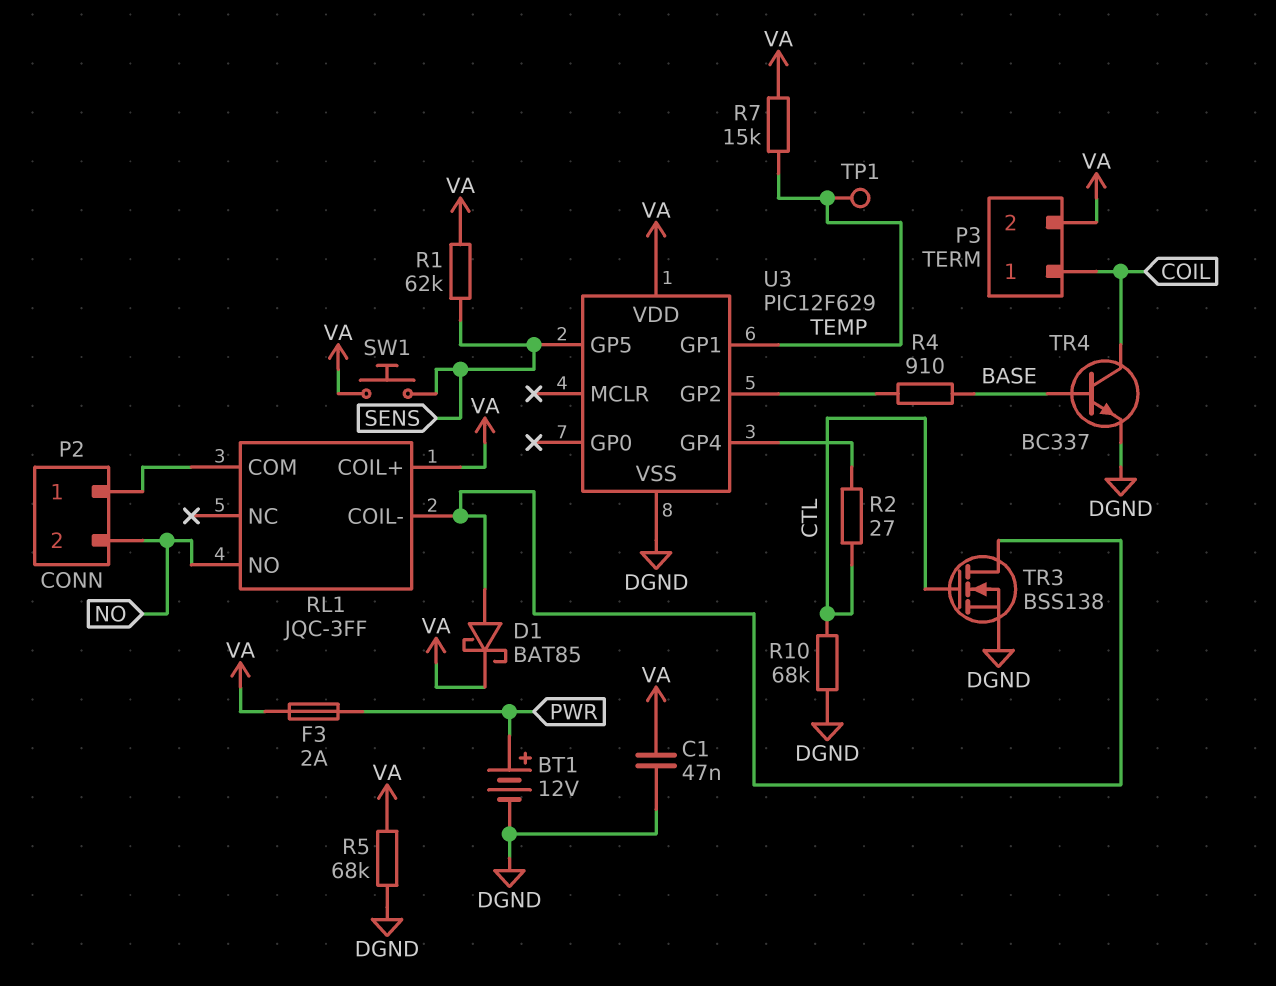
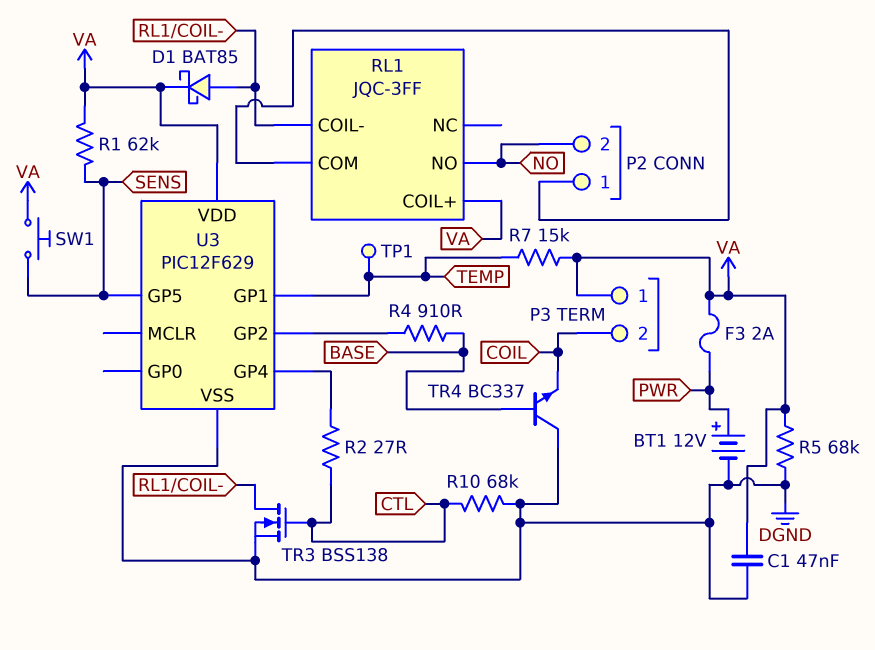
P3 pin 1: COIL -> VA
P3 pin 2: VA -> COIL
TR4: NPN BC337 (B BASE, C COIL, E DGND) -> NPN BC337 (B BASE, C DGND, E COIL)

